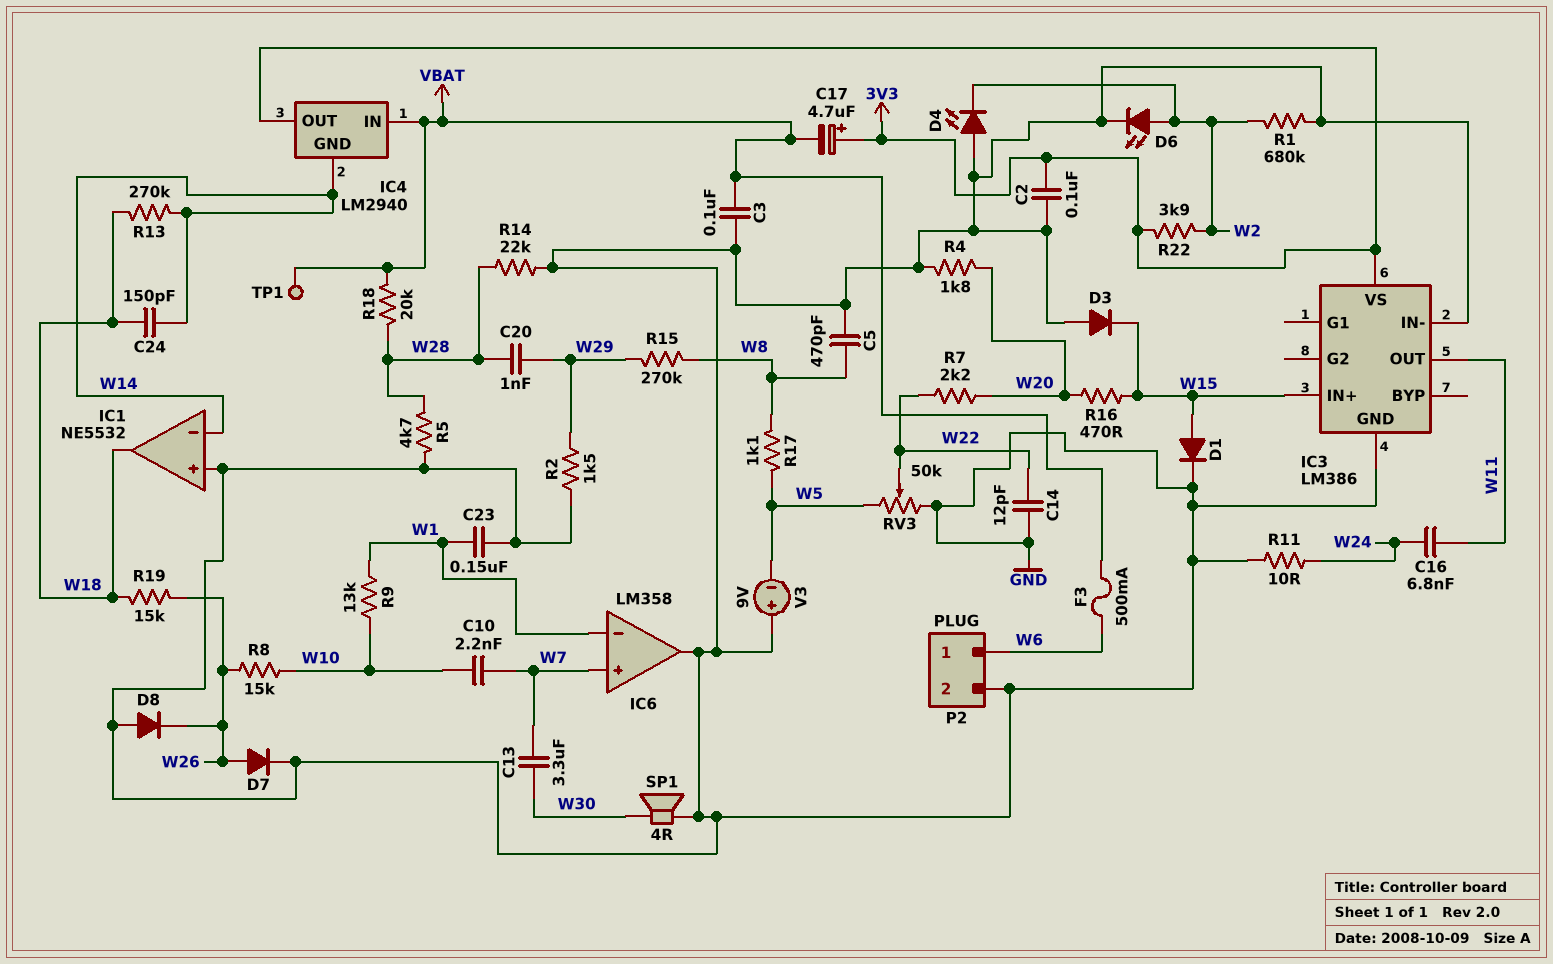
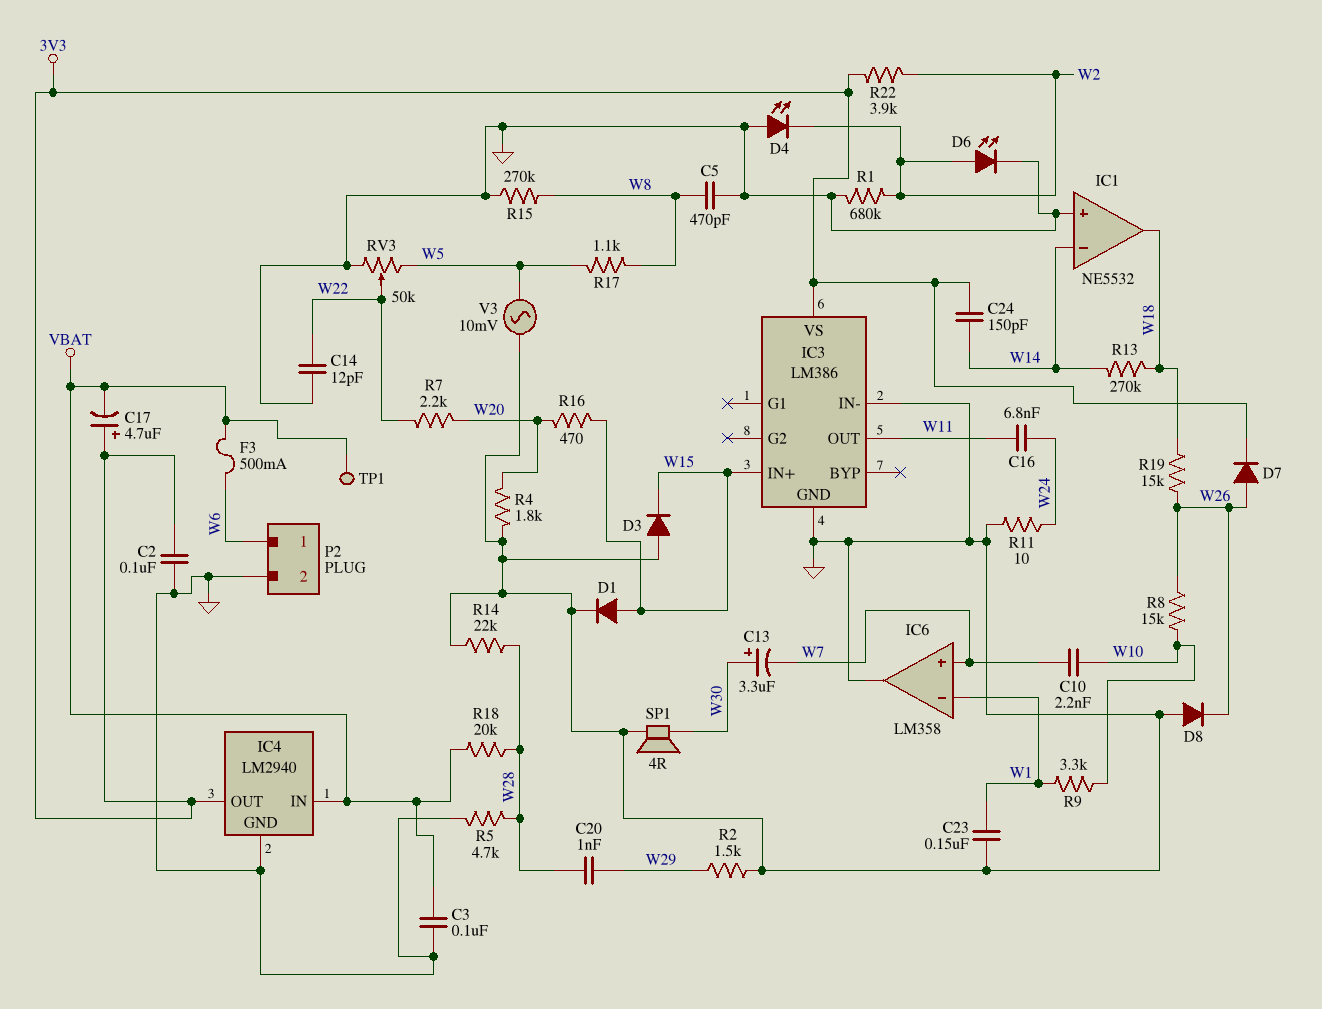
C13: 3.3uF (W7, W30) -> 3.3uF (plus W30, minus W7)
C24: 150pF (W14, W18) -> 150pF (3V3, W14)
D7: diode (A W26, K GND) -> diode (A W26, K 3V3)
IC4 pin GND: W14 -> GND
R9: 13k (W1, W10) -> 3.3k (W1, W10)
R15: 270k (W8, W29) -> 270k (GND, W8)
V3: 9V (plus GND, minus W5) -> AC 10mV (GND, W5)

